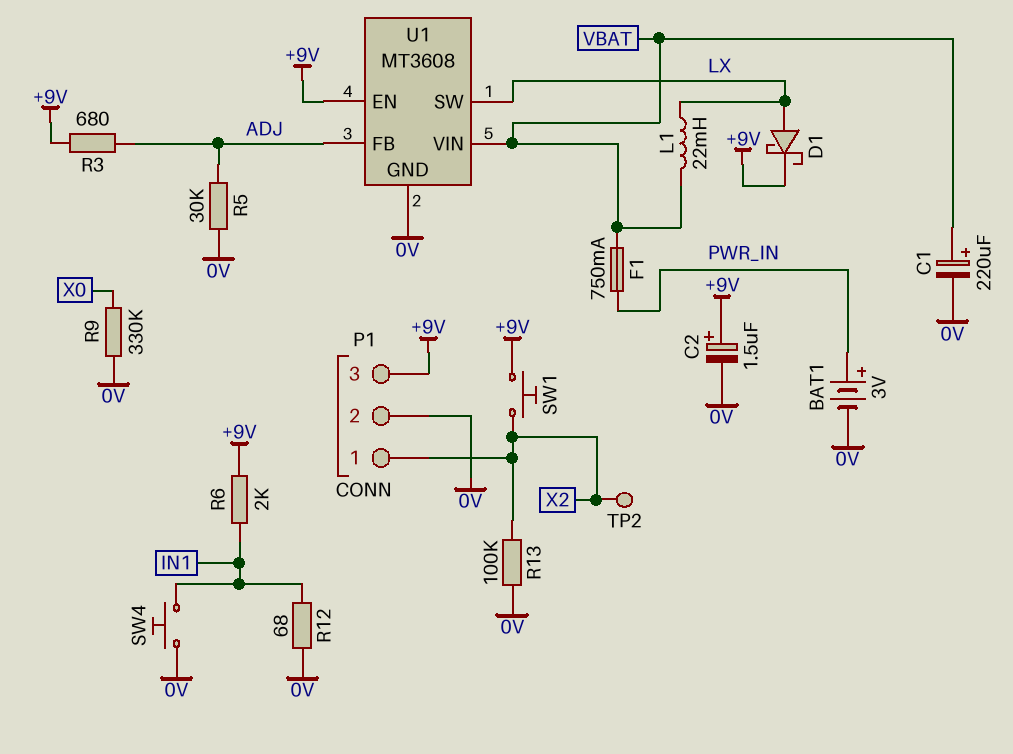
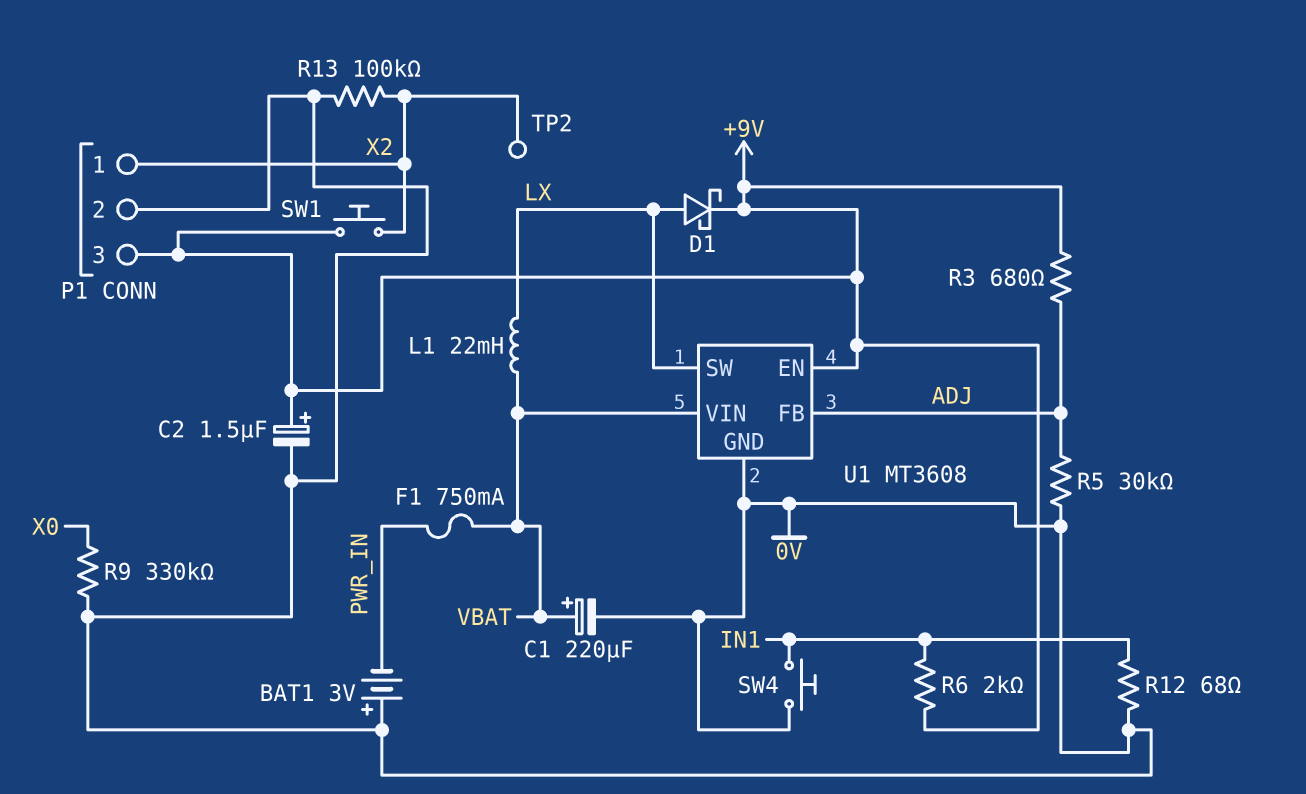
BAT1: 3V (plus PWR_IN, minus 0V) -> 3V (plus 0V, minus PWR_IN)

